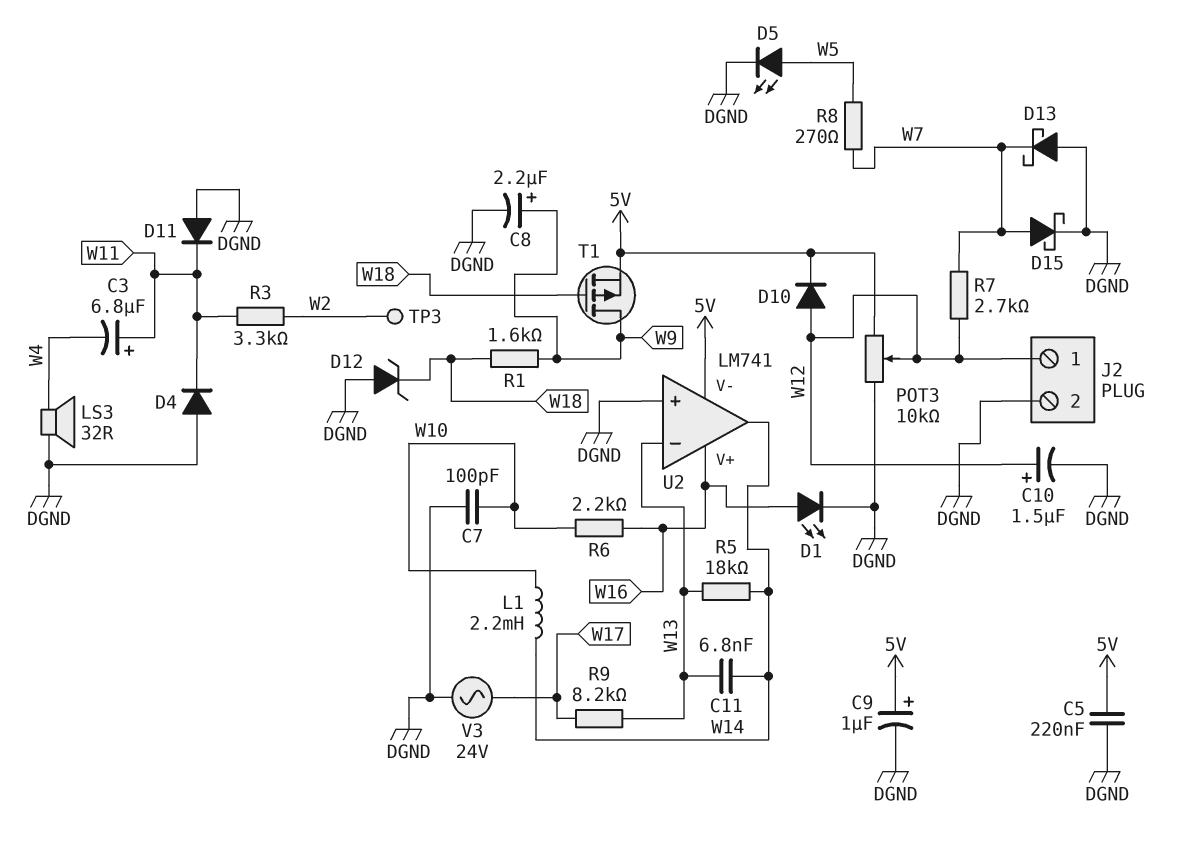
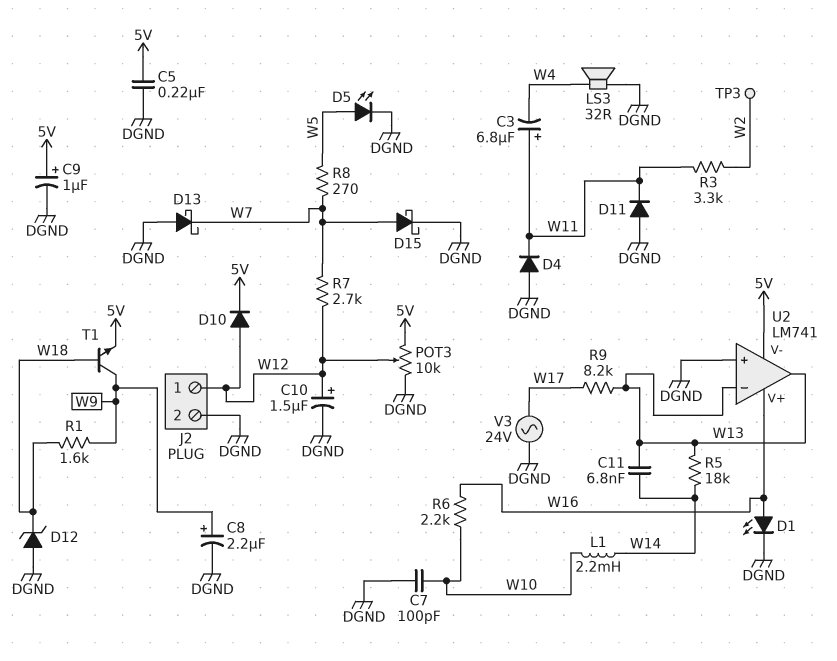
T1: PMOS (G W18, D W9, S 5V) -> NPN (B W18, C W9, E 5V)
U2 pin out: W14 -> W13

